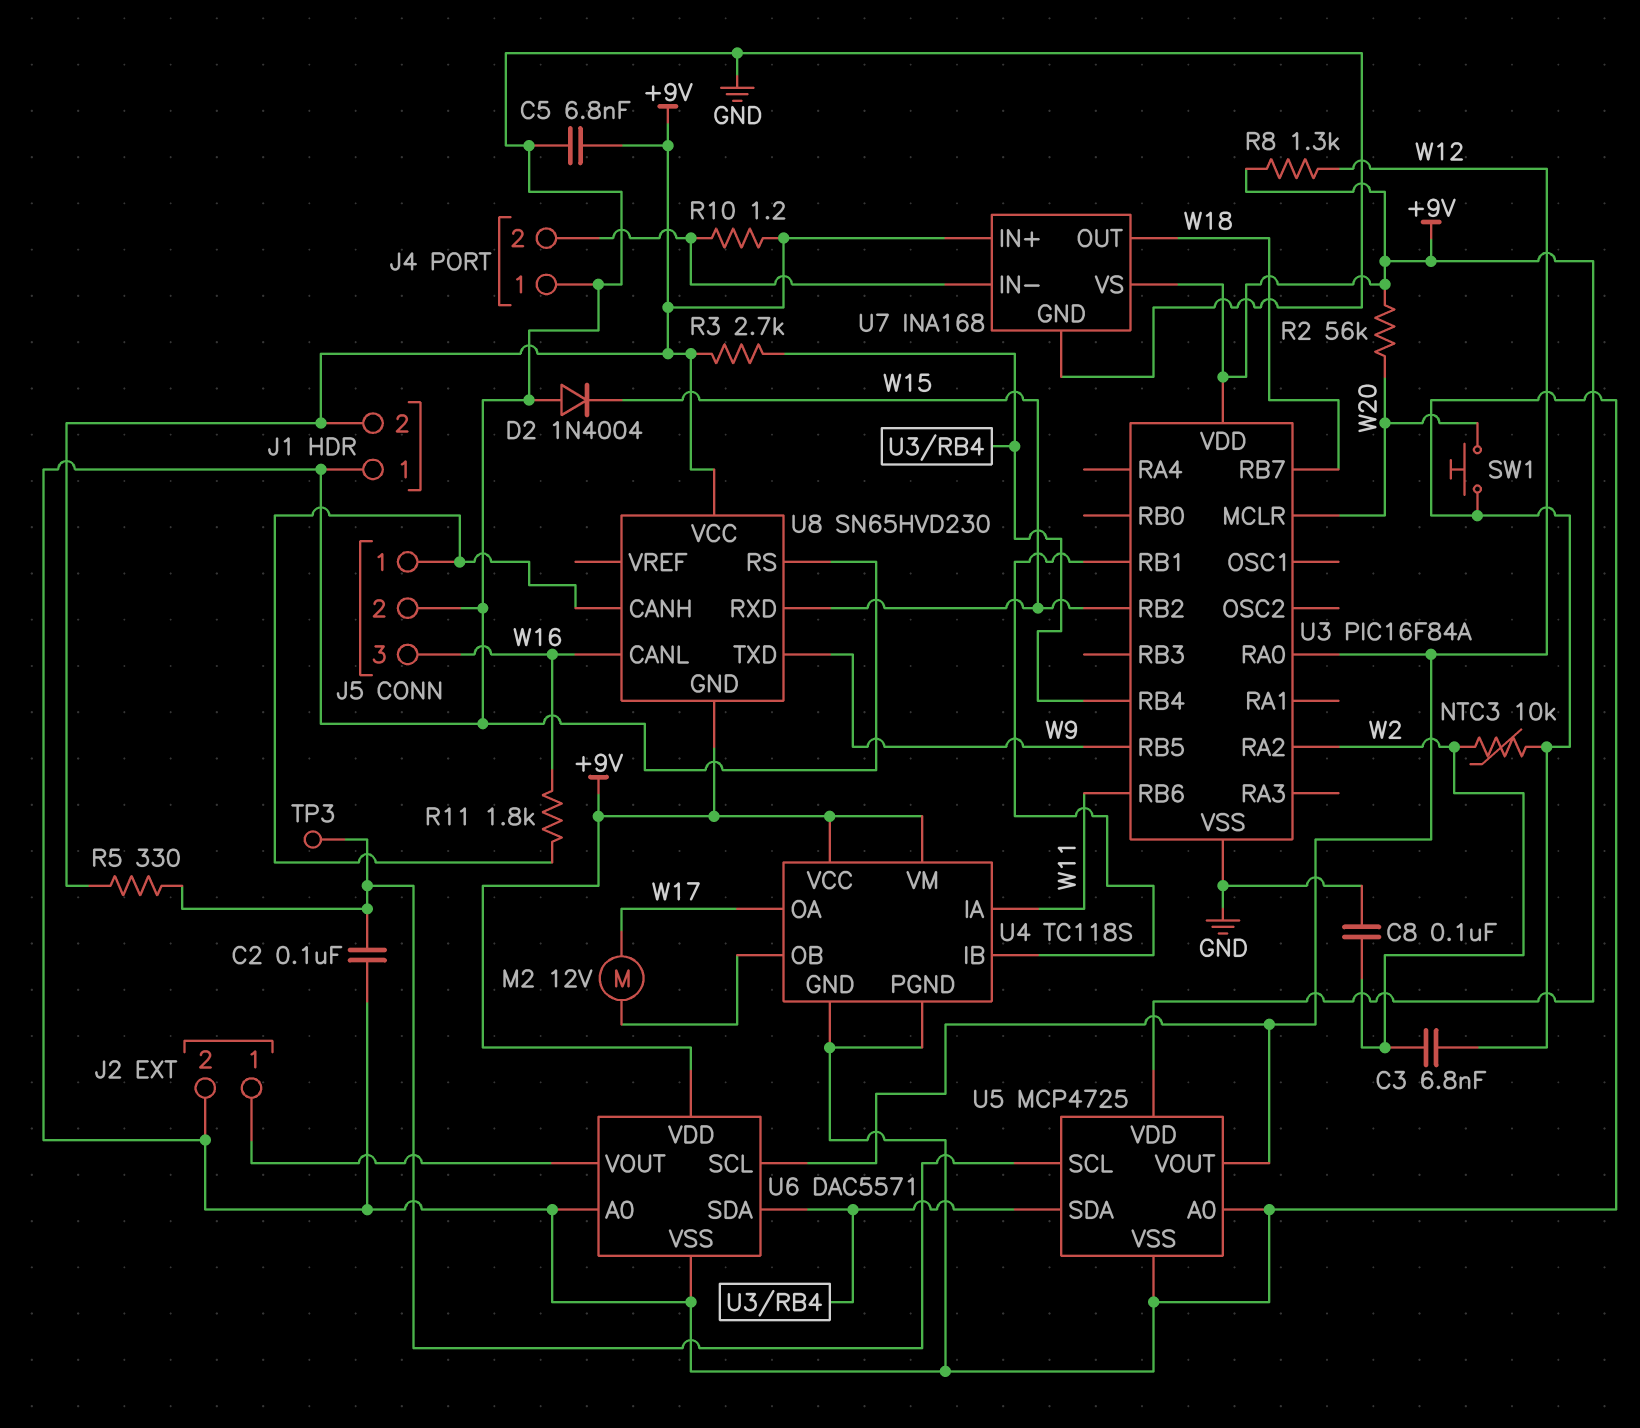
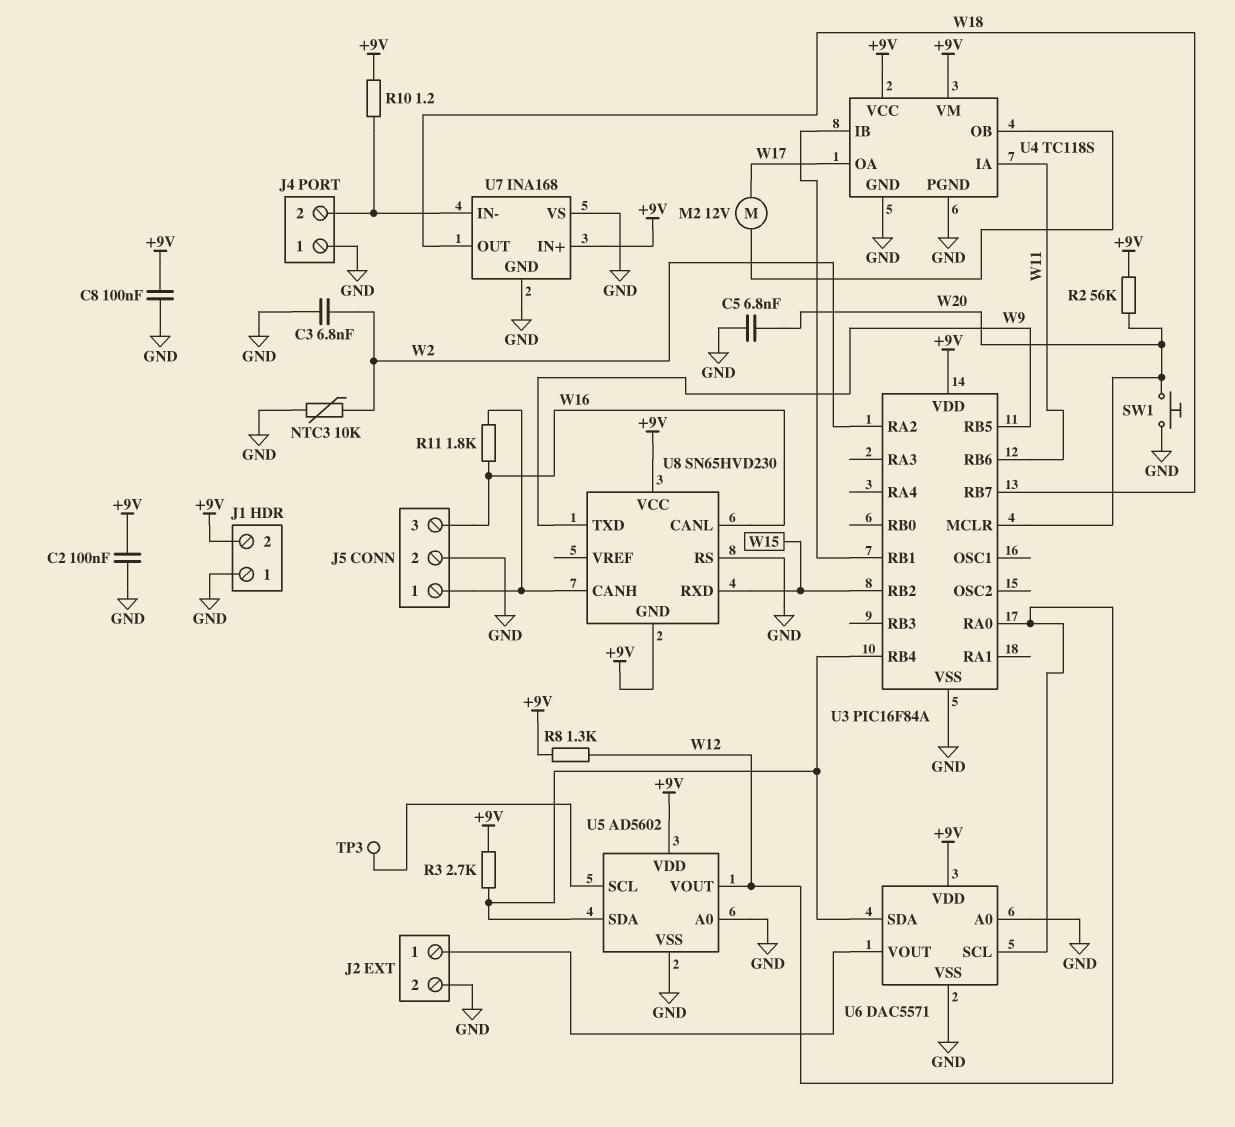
C2: 100nF (GND, U5/SCL) -> 100nF (+9V, GND)
C5: 6.8nF (+9V, GND) -> 6.8nF (GND, W20)
C8: 100nF (GND, W2) -> 100nF (+9V, GND)
D2: diode 1N4004 (A GND, K W15) -> none
R5: 330 (+9V, U5/SCL) -> none
U5: MCP4725 -> AD5602
U7 pin VS: +9V -> GND

